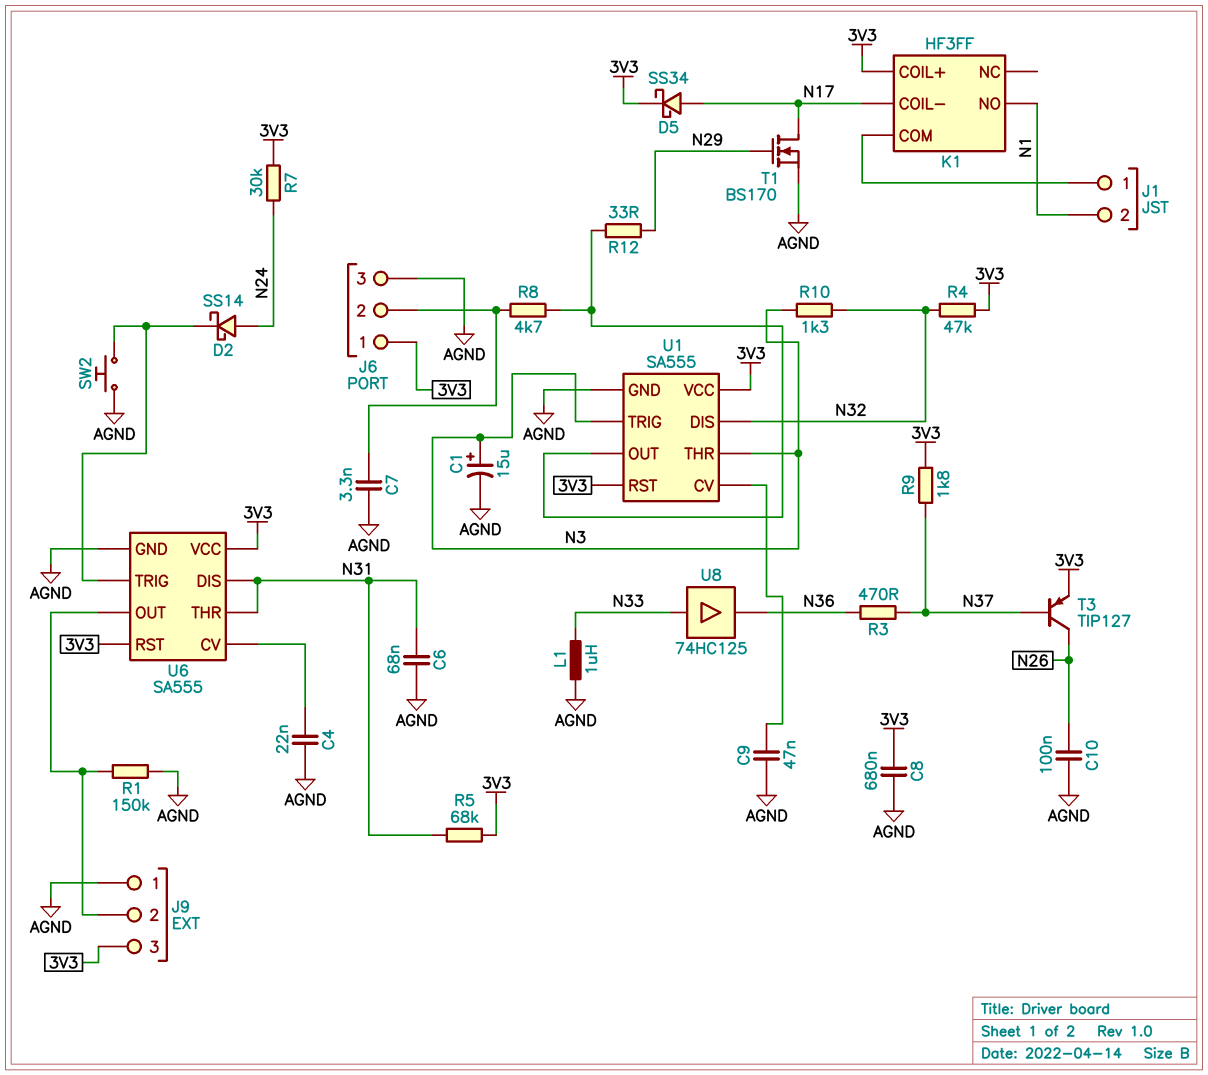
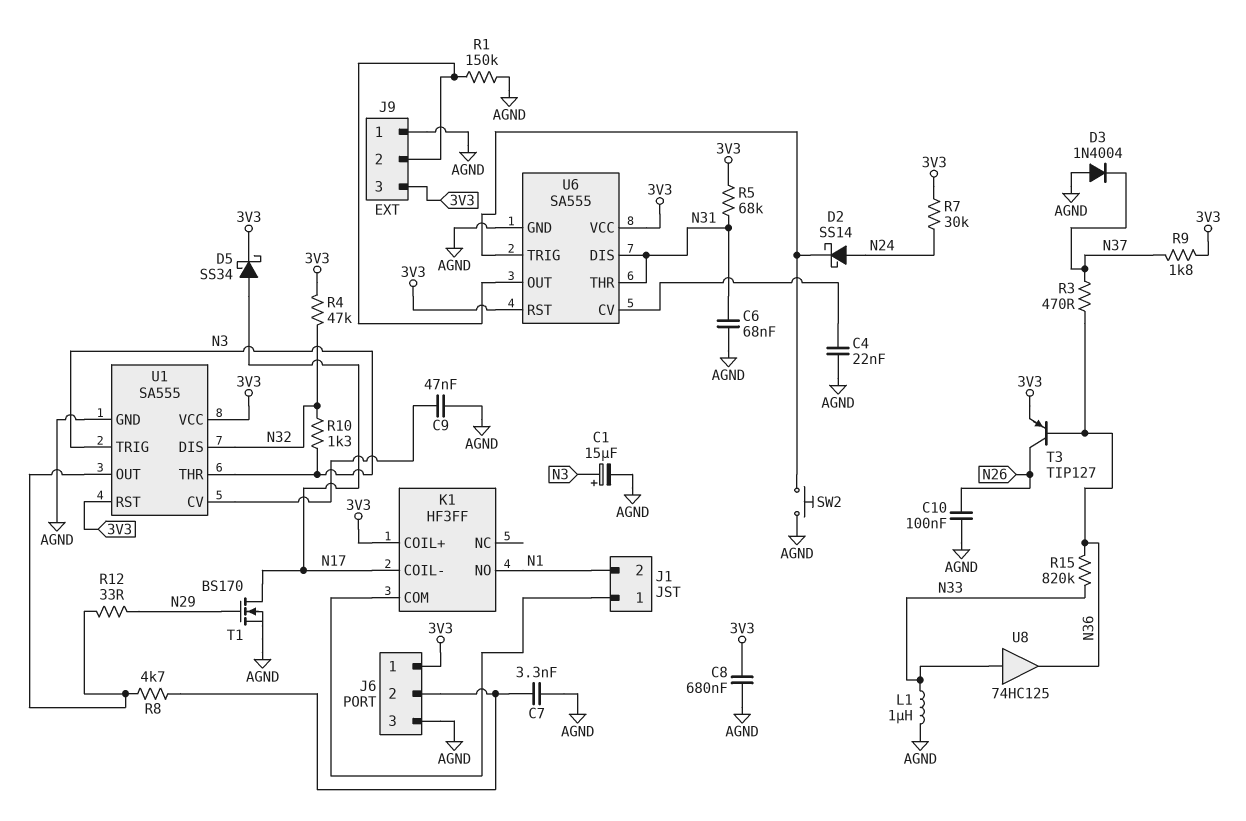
D3: none -> diode 1N4004 (A AGND, K N37)
R15: none -> 820k (N33, N36)
T3: PNP TIP127 (B N37, C N26, E 3V3) -> PNP TIP127 (B N36, C N26, E 3V3)

